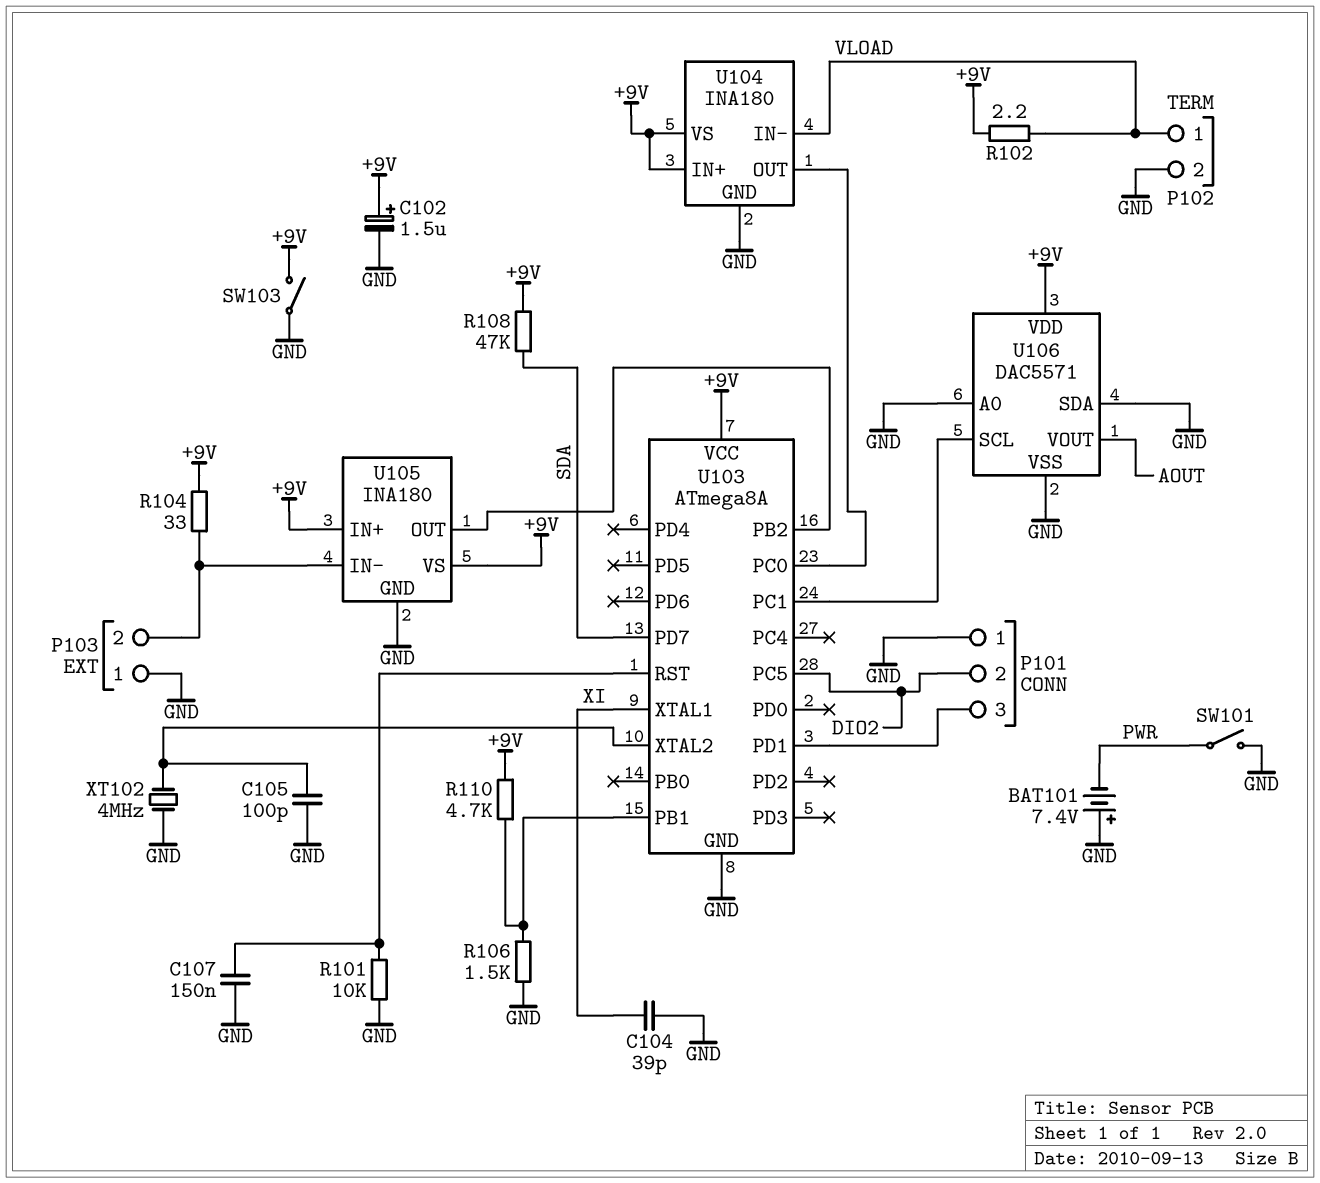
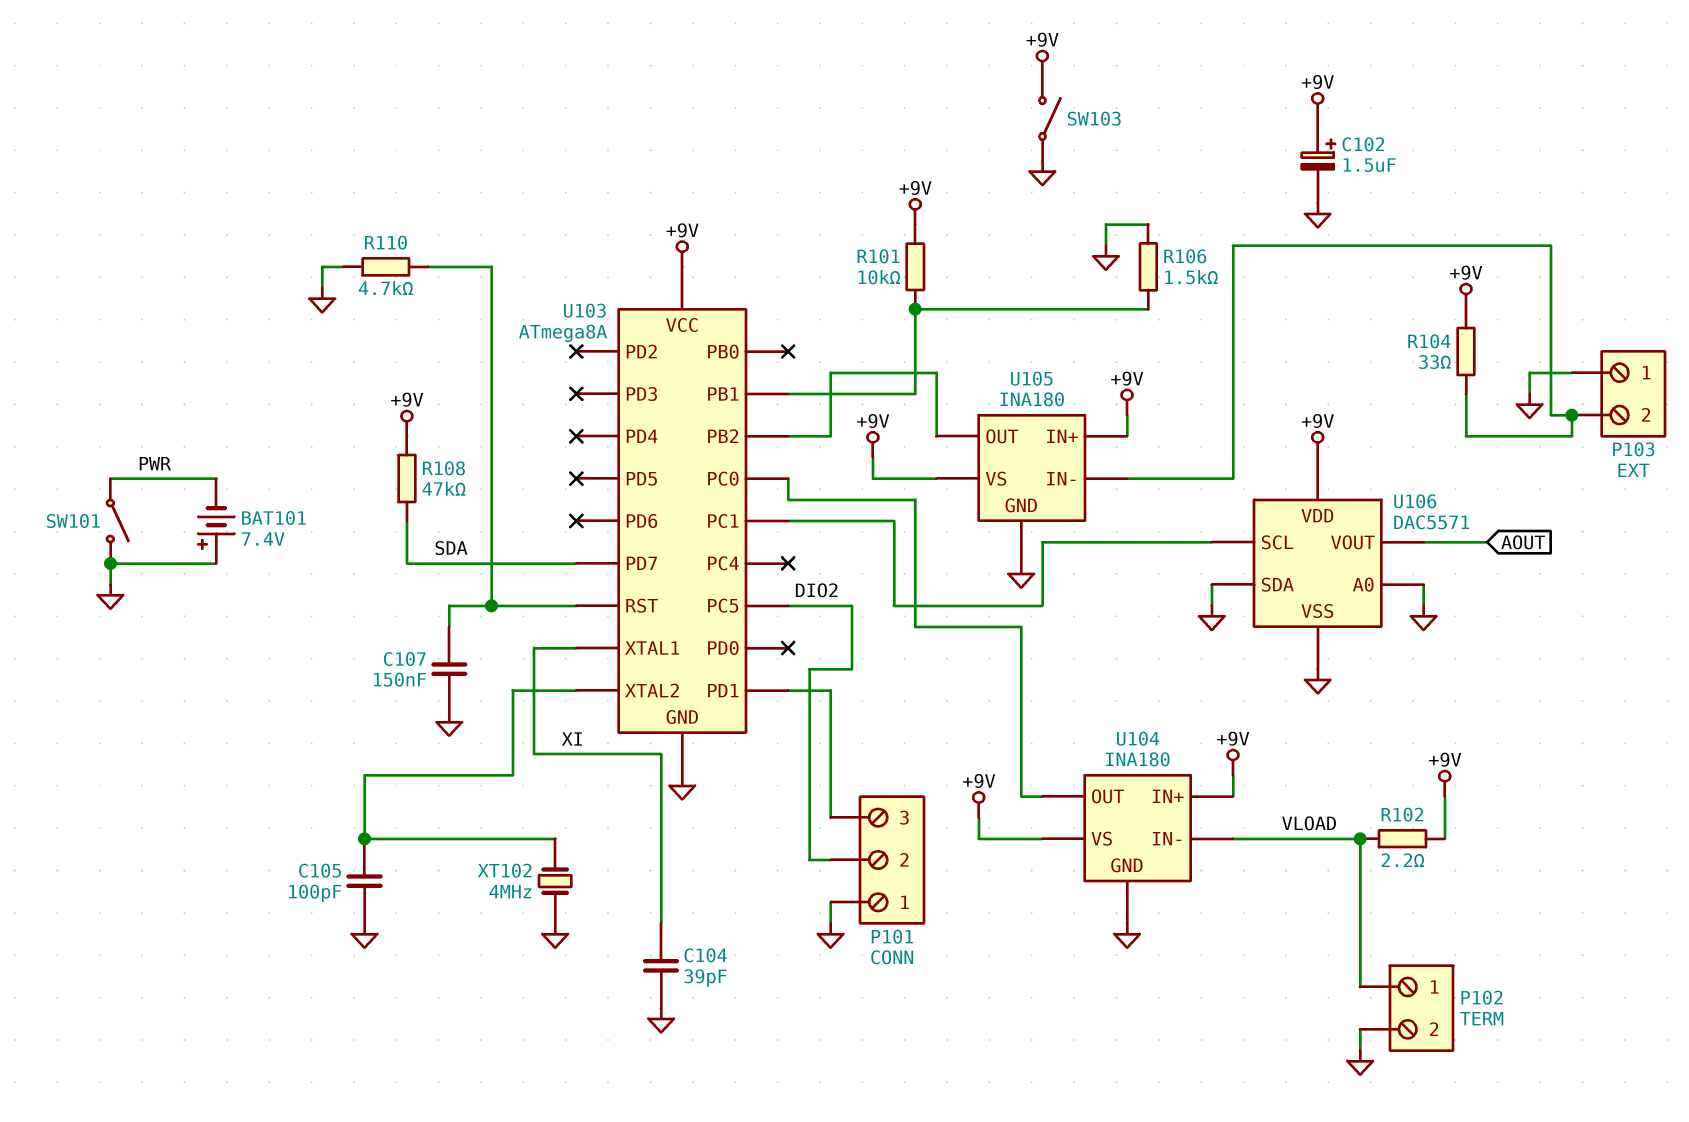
R101: 10k (GND, U103/RST) -> 10k (+9V, U103/PB1)
R110: 4.7k (+9V, U103/PB1) -> 4.7k (GND, U103/RST)

